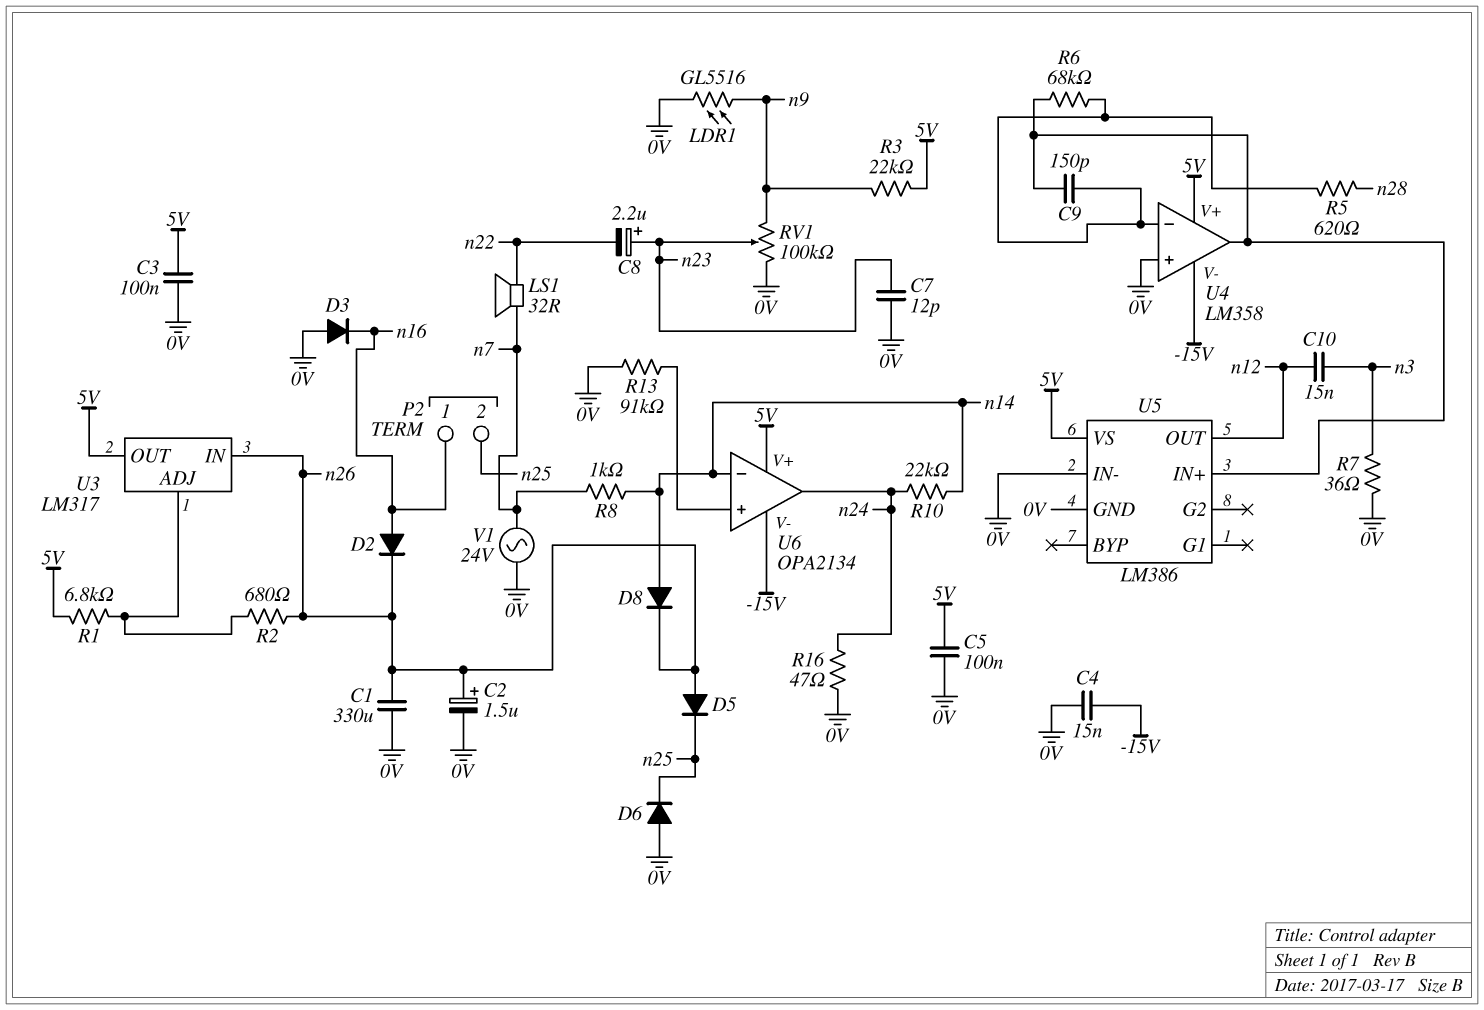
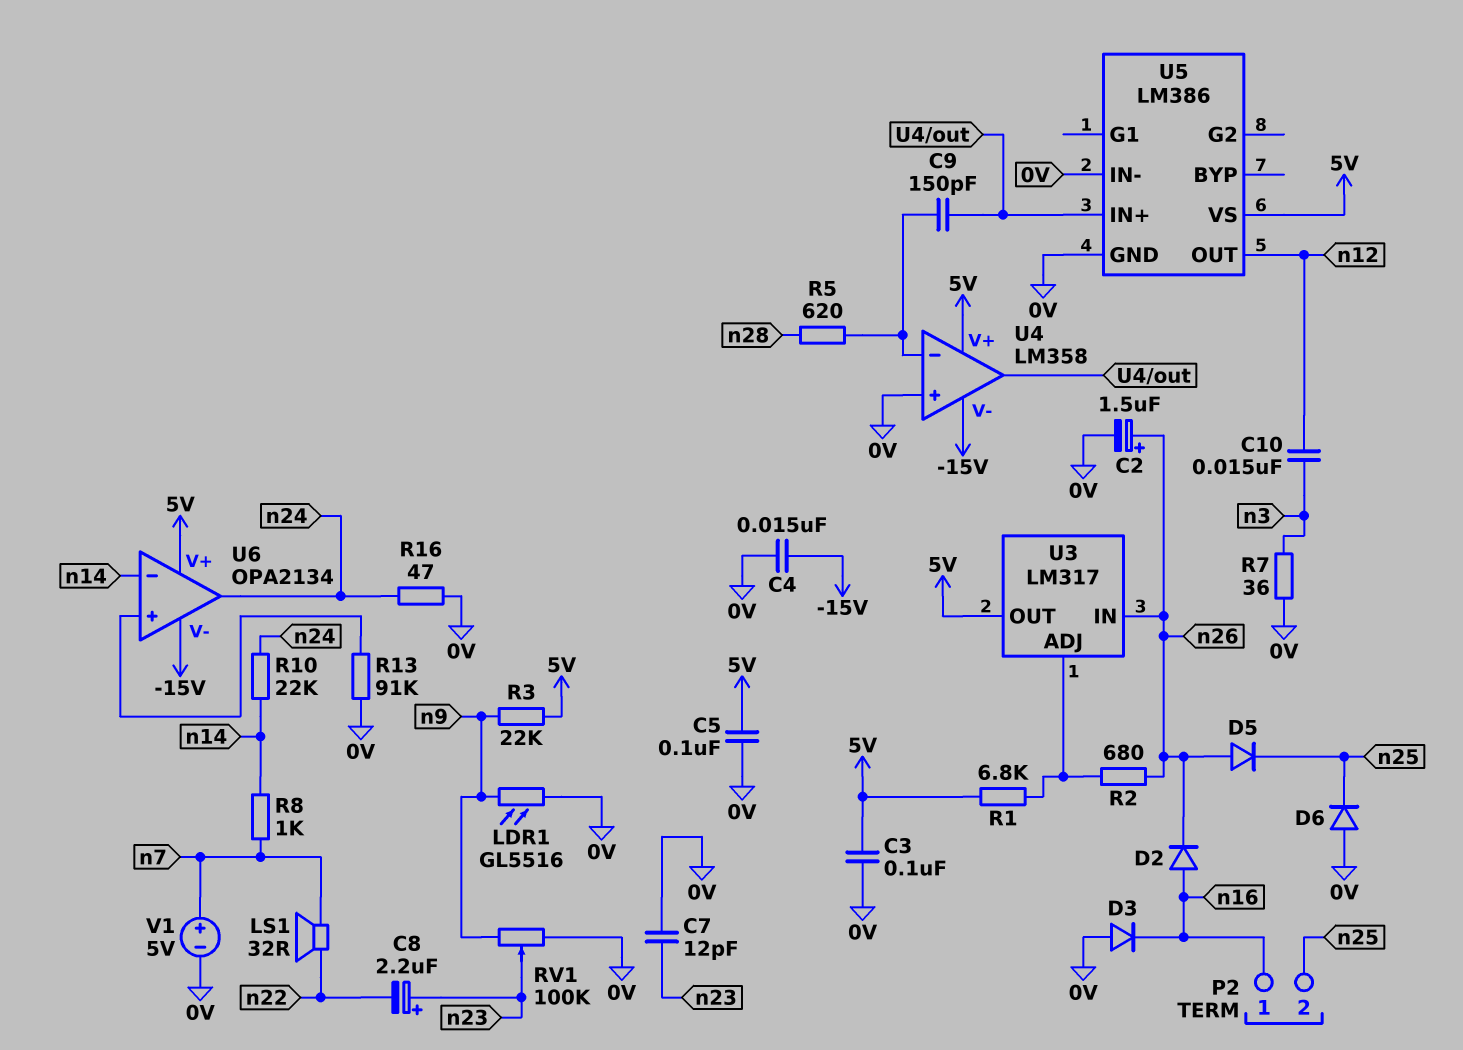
C1: 330uF (0V, n26) -> none
D8: diode (A n14, K n26) -> none
R6: 68k (U4/in-, U4/out) -> none
V1: AC 24V (0V, n7) -> 5V (plus n7, minus 0V)

